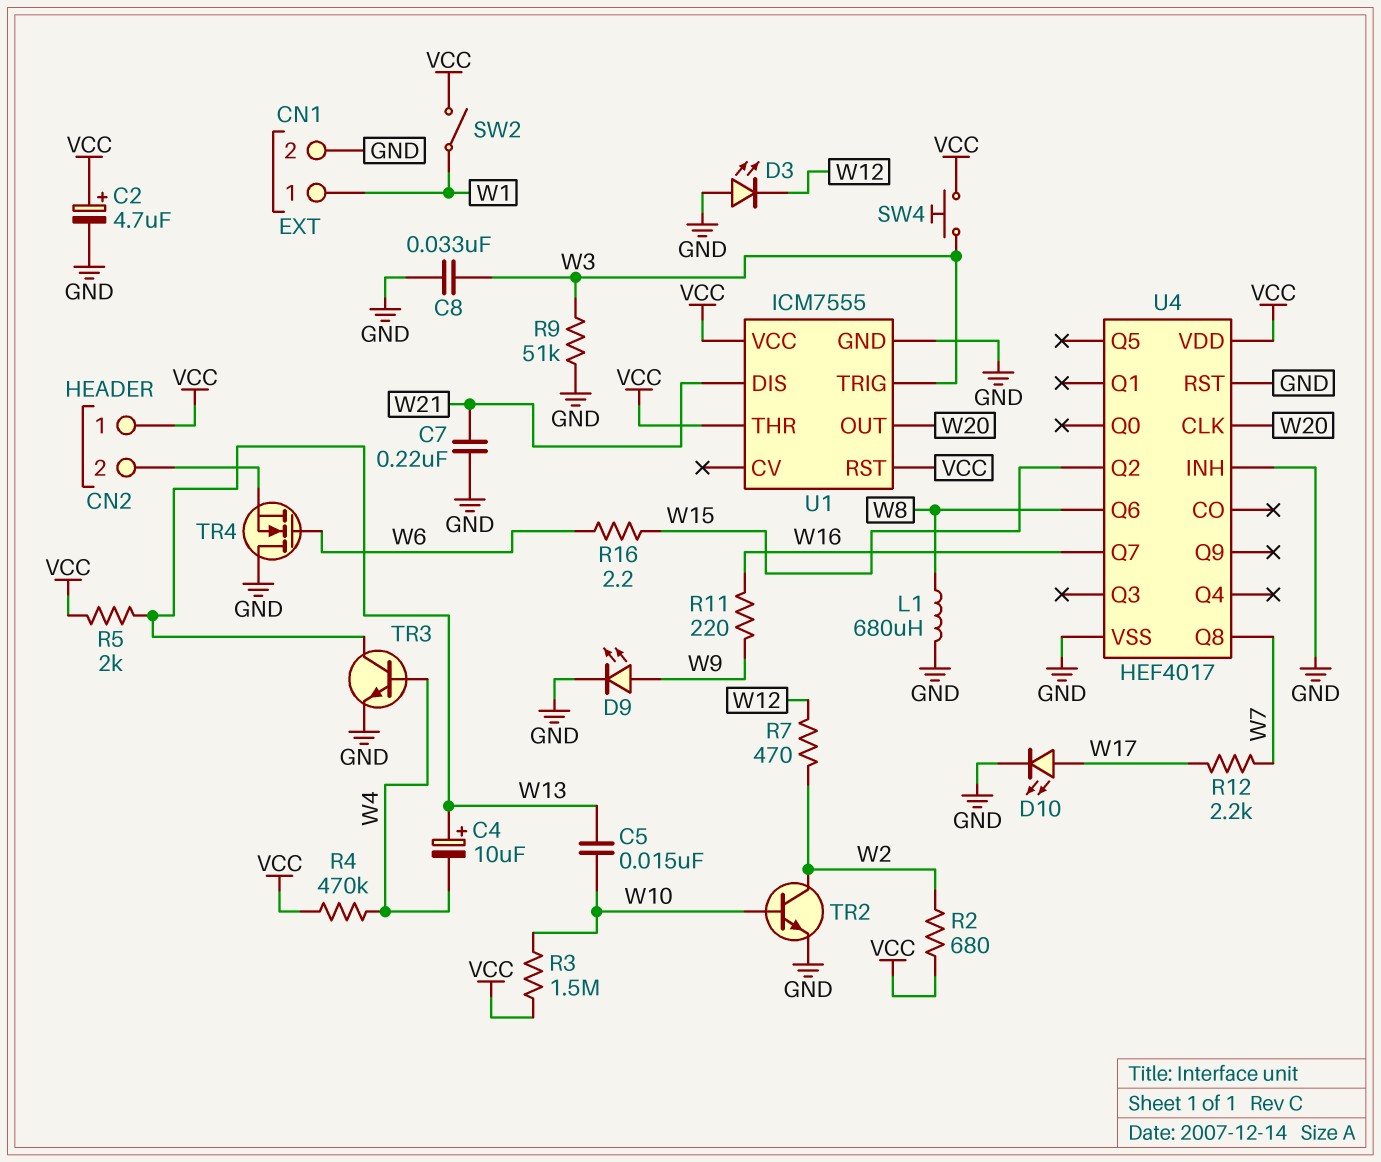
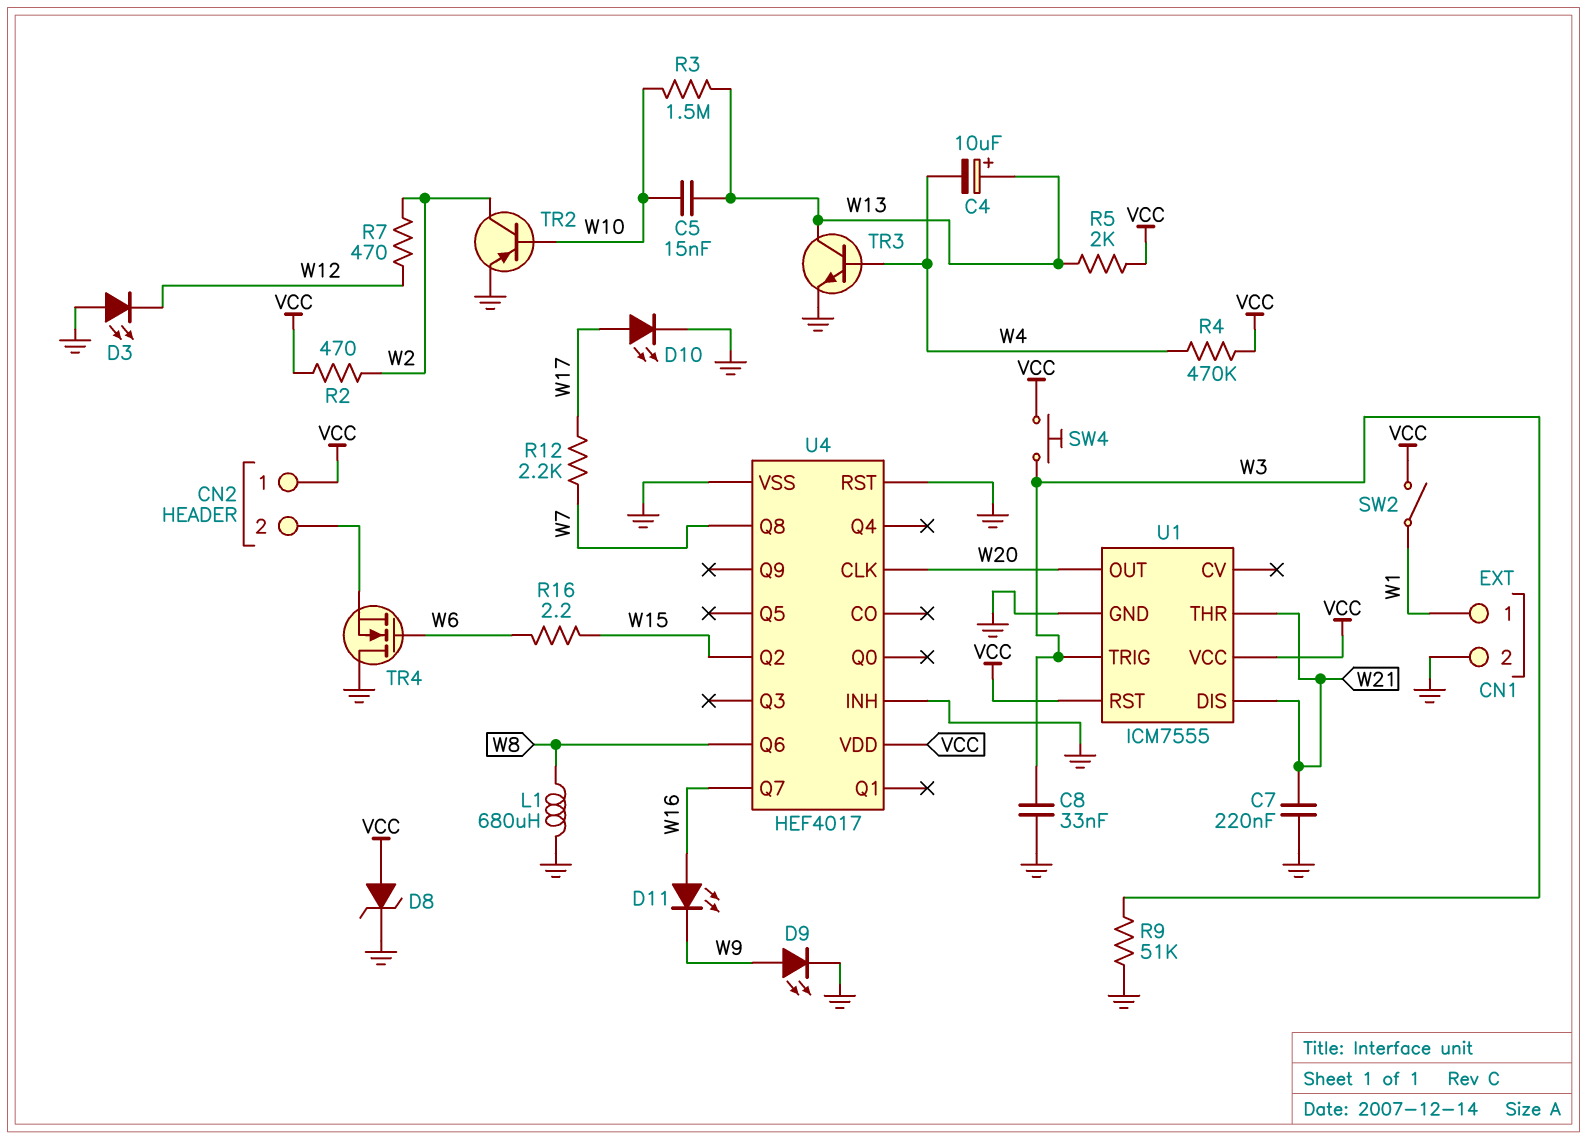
C2: 4.7uF (plus VCC, minus GND) -> none
D8: none -> zener (A VCC, K GND)
D11: none -> LED (A W16, K W9)
R2: 680 (VCC, W2) -> 470 (VCC, W2)
R3: 1.5M (VCC, W10) -> 1.5M (W10, W13)
R11: 220 (W9, W16) -> none
TR2: NPN (B W10, C W2, E GND) -> PNP (B W10, C W2, E GND)
U1 pin THR: VCC -> W21

